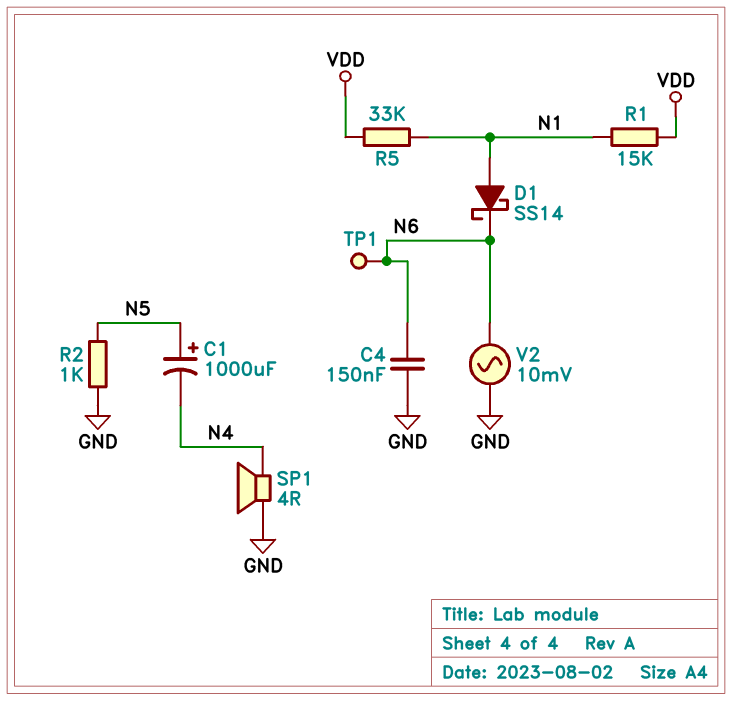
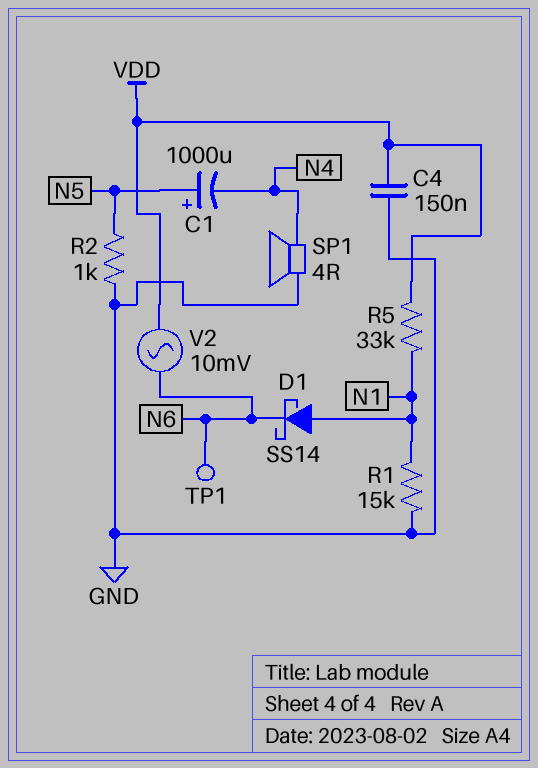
C4: 150nF (GND, N6) -> 150nF (GND, VDD)
R1: 15k (N1, VDD) -> 15k (GND, N1)
V2: AC 10mV (GND, N6) -> AC 10mV (N6, VDD)

